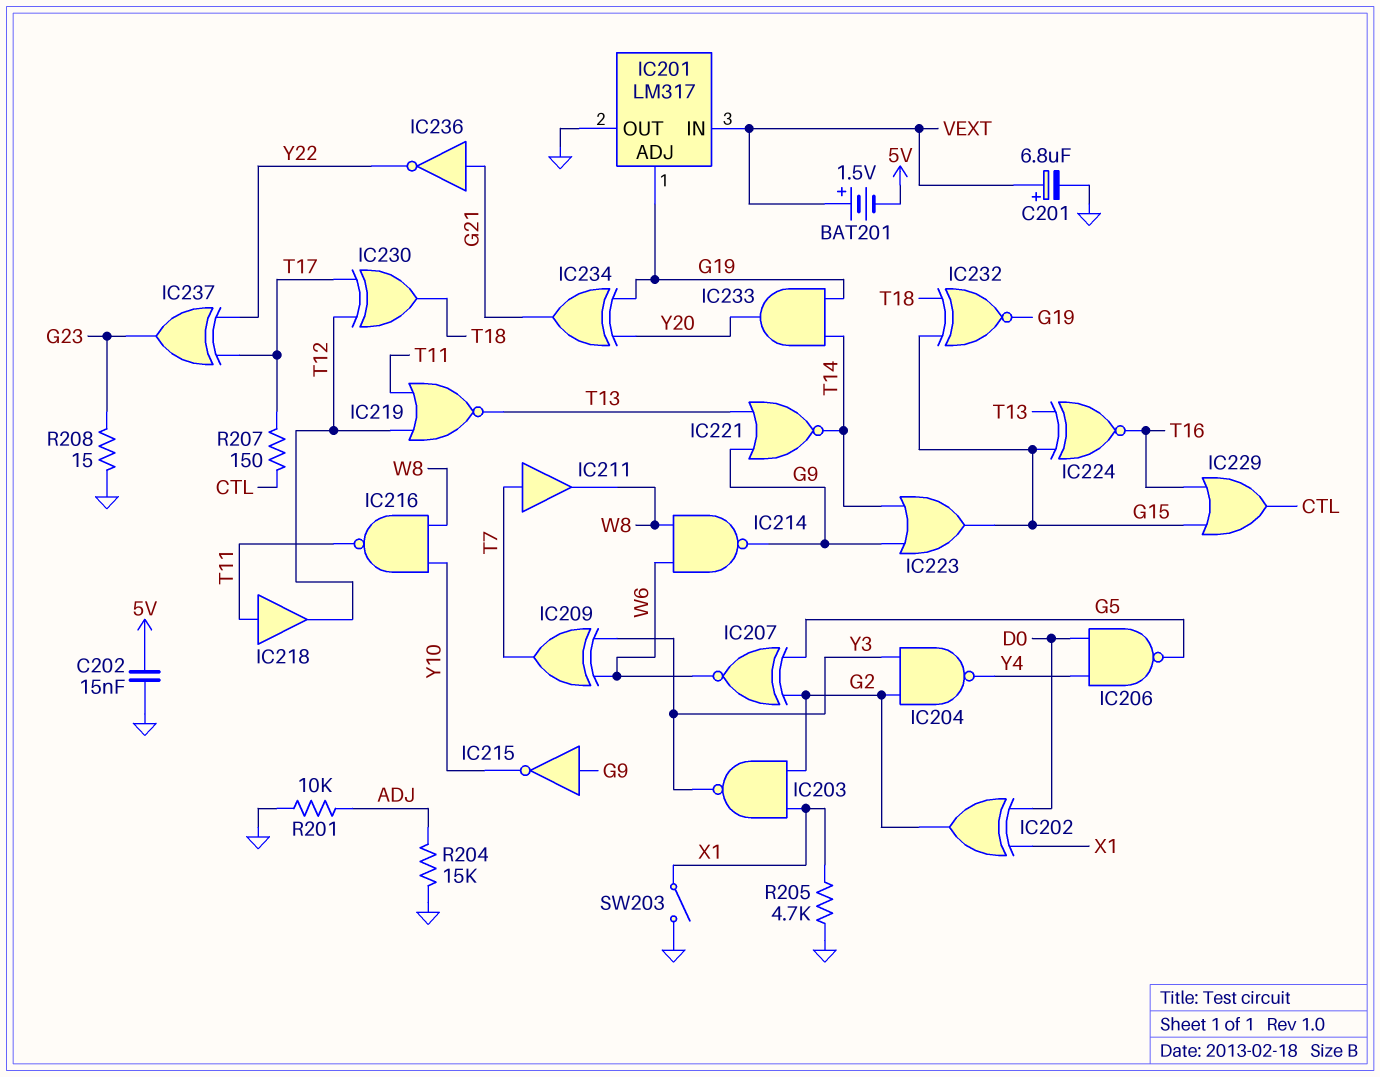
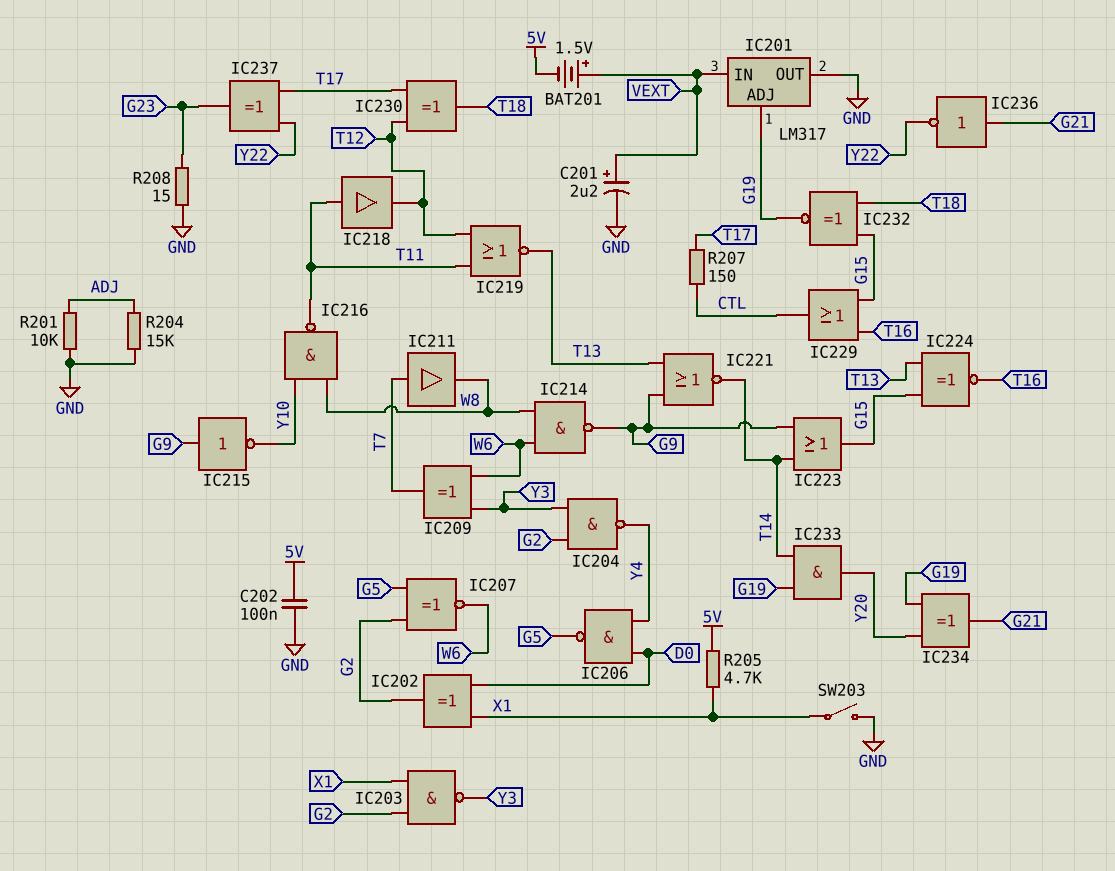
C201: 6.8uF (plus VEXT, minus GND) -> 2.2uF (plus VEXT, minus GND)
C202: 15nF (5V, GND) -> 100nF (5V, GND)
R205: 4.7k (GND, X1) -> 4.7k (5V, X1)

